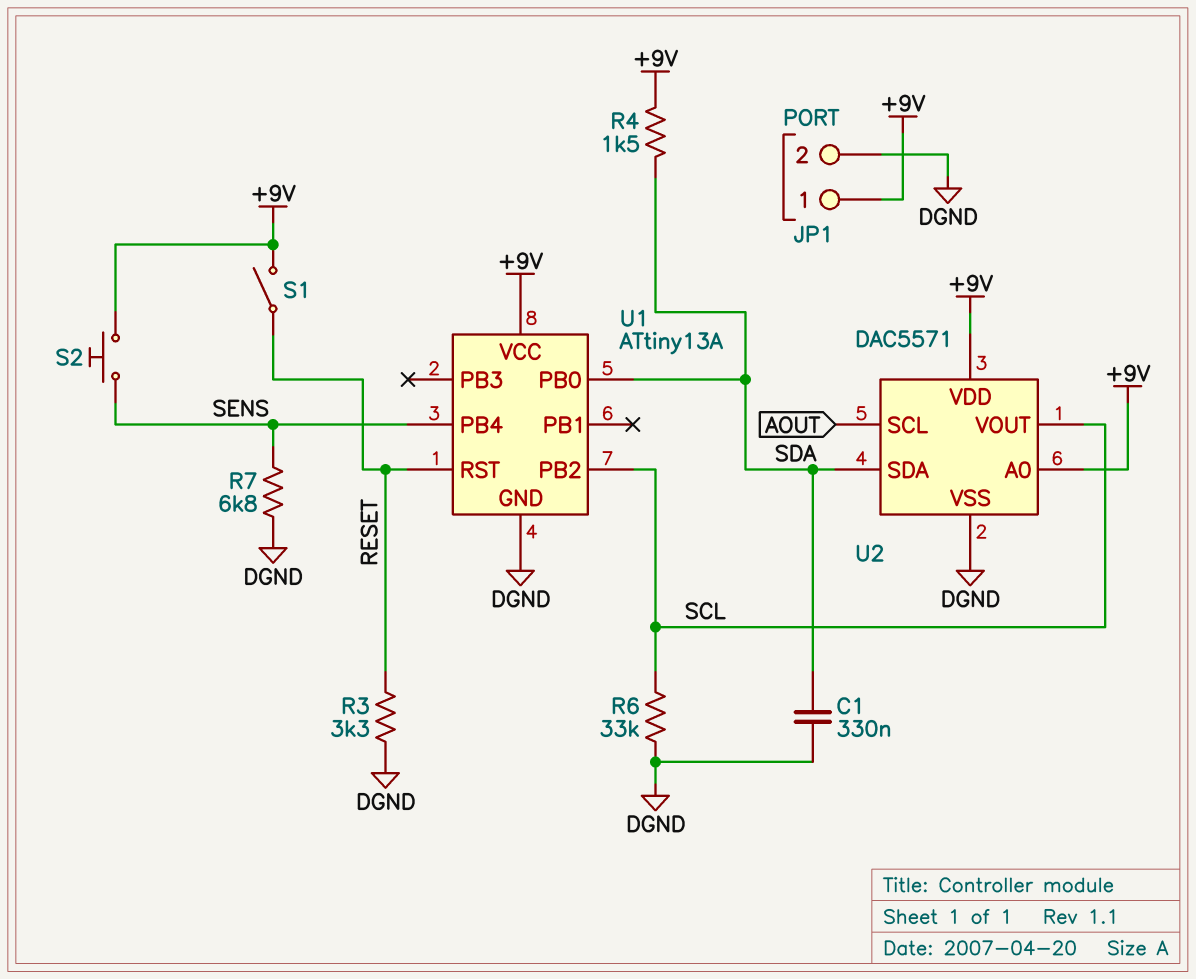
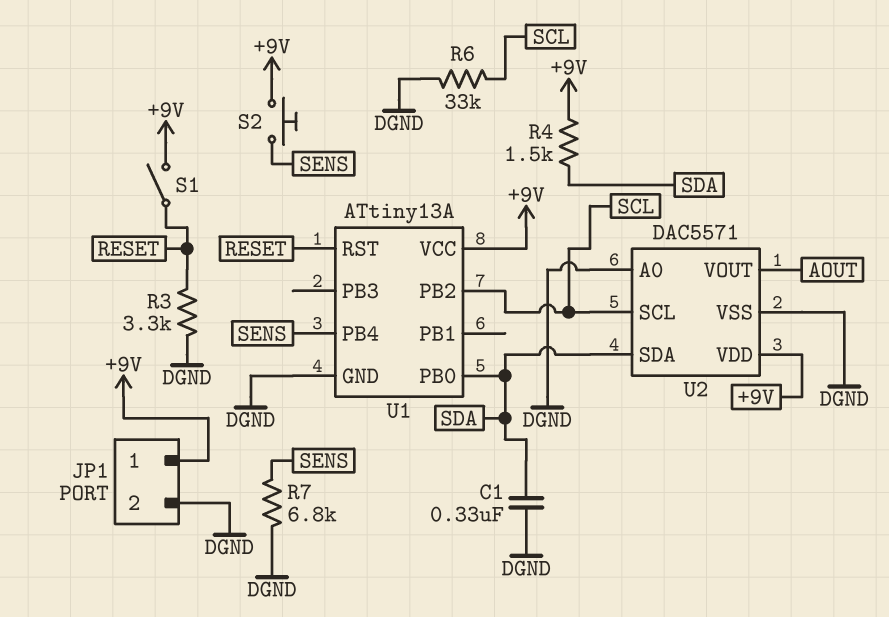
U2 pin A0: +9V -> DGND
U2 pin SCL: AOUT -> SCL
U2 pin VOUT: SCL -> AOUT

